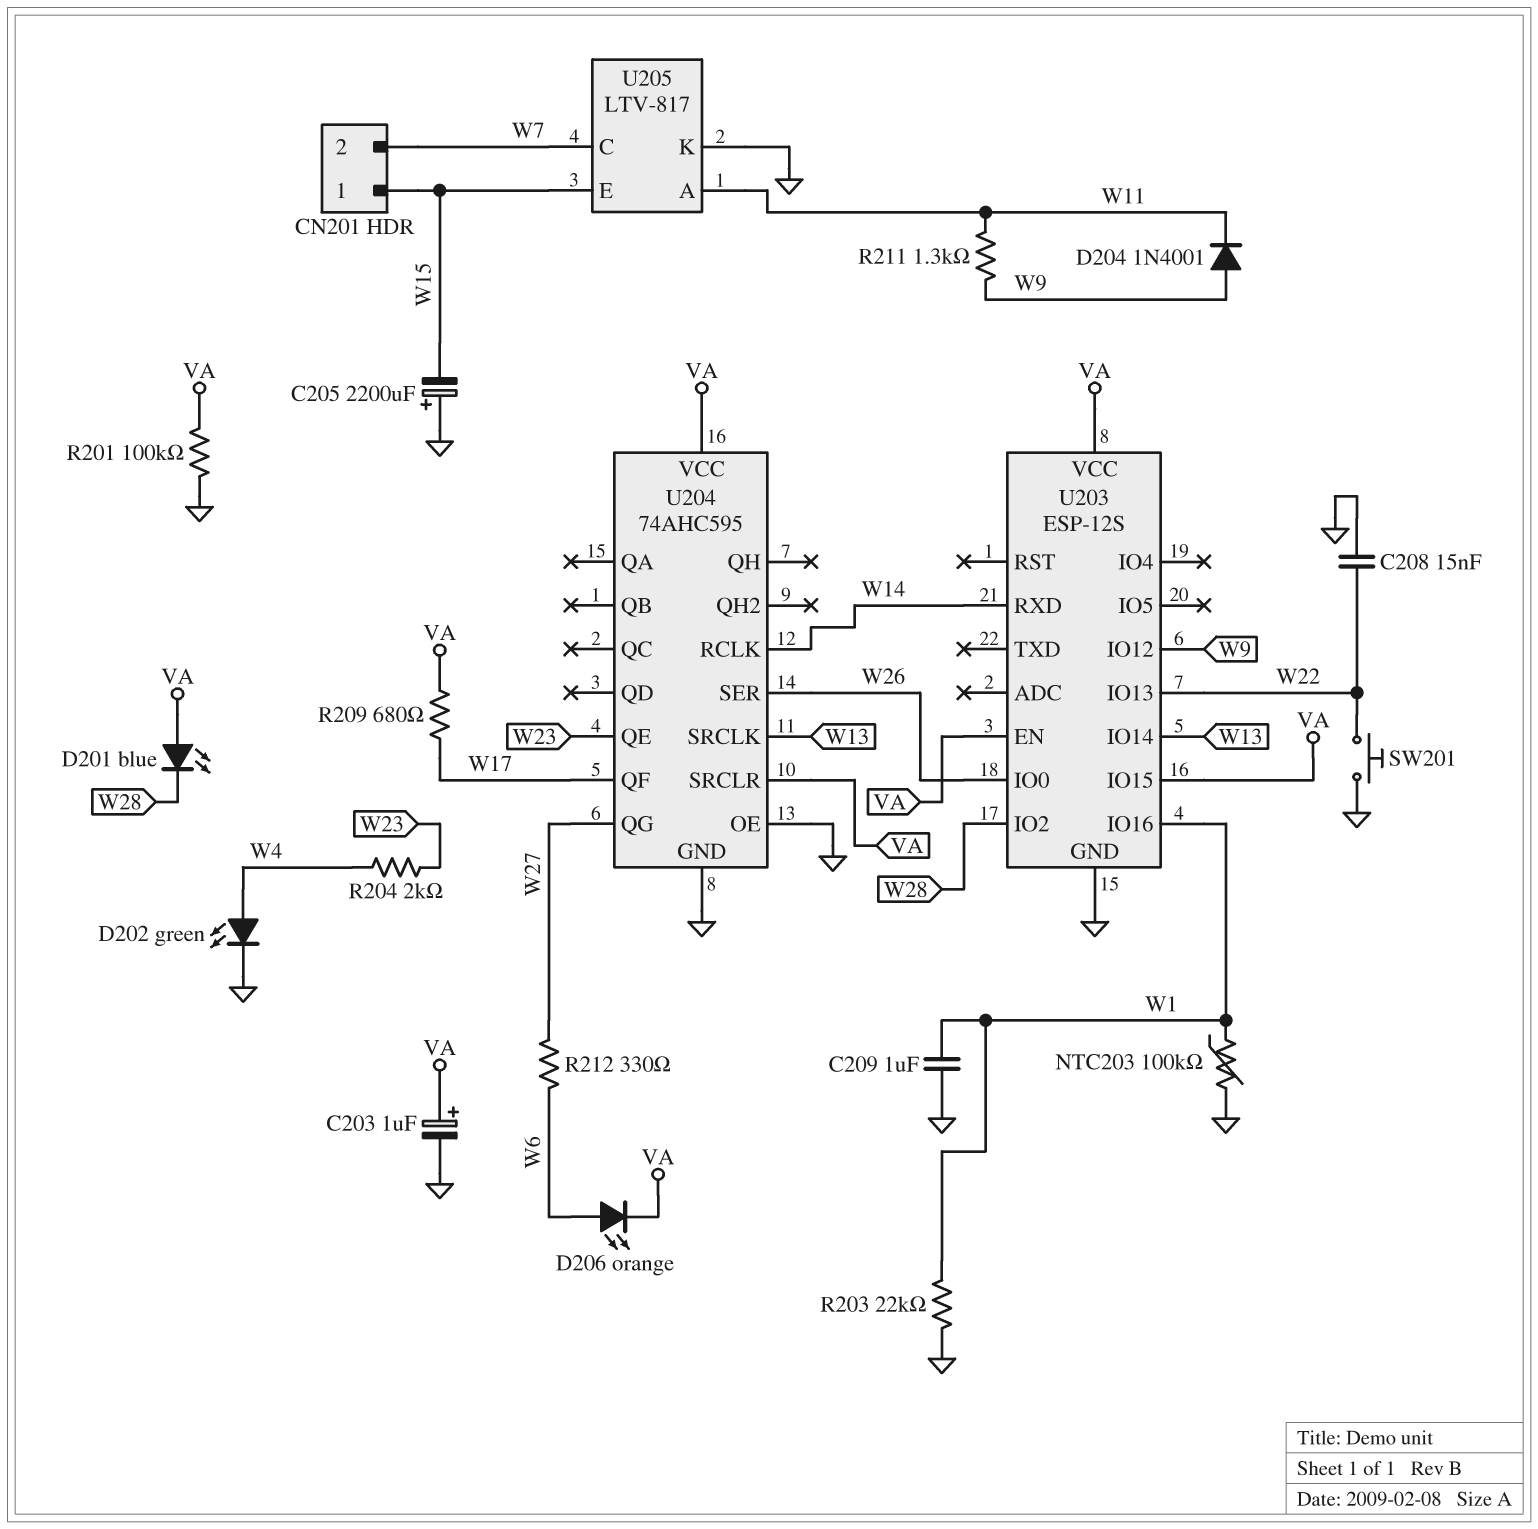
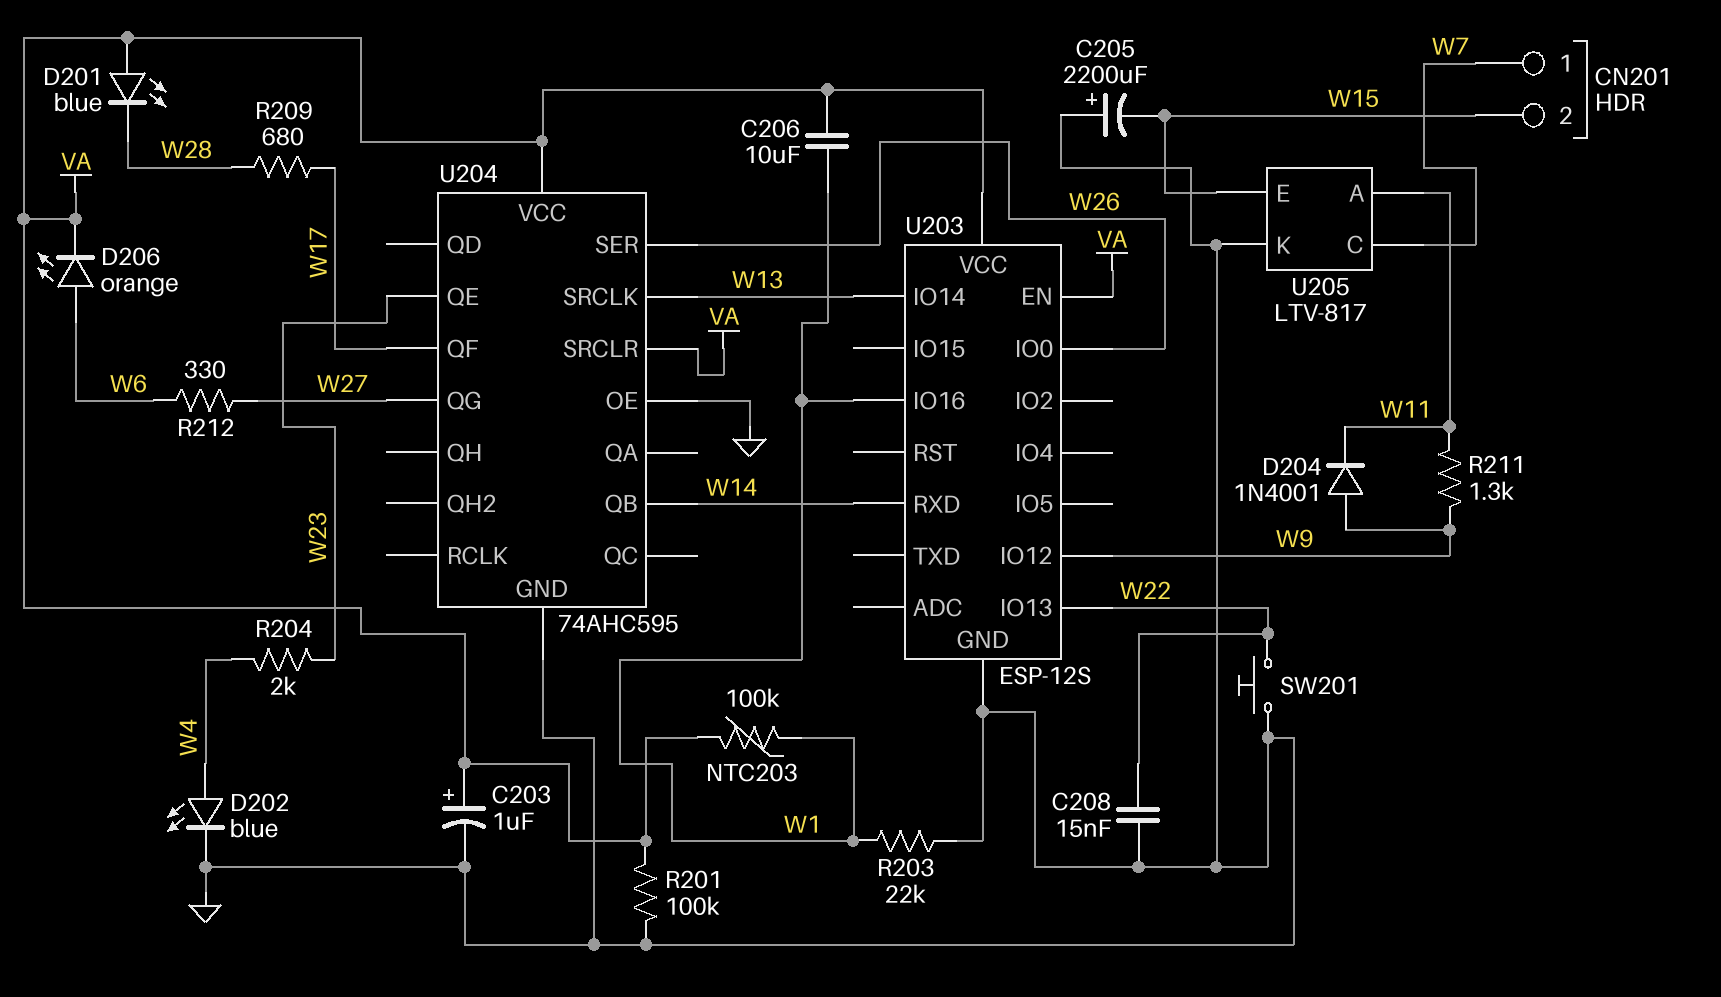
C206: none -> 10uF (VA, W1)
C209: 1uF (GND, W1) -> none
CN201 pin 1: W15 -> W7
CN201 pin 2: W7 -> W15
D202: LED green (A W4, K GND) -> LED blue (A W4, K GND)
NTC203: 100k (GND, W1) -> 100k (VA, W1)
R209: 680 (VA, W17) -> 680 (W17, W28)
U203 pin IO2: W28 -> none
U203 pin IO15: VA -> none
U204 pin QB: none -> W14
U204 pin RCLK: W14 -> none

